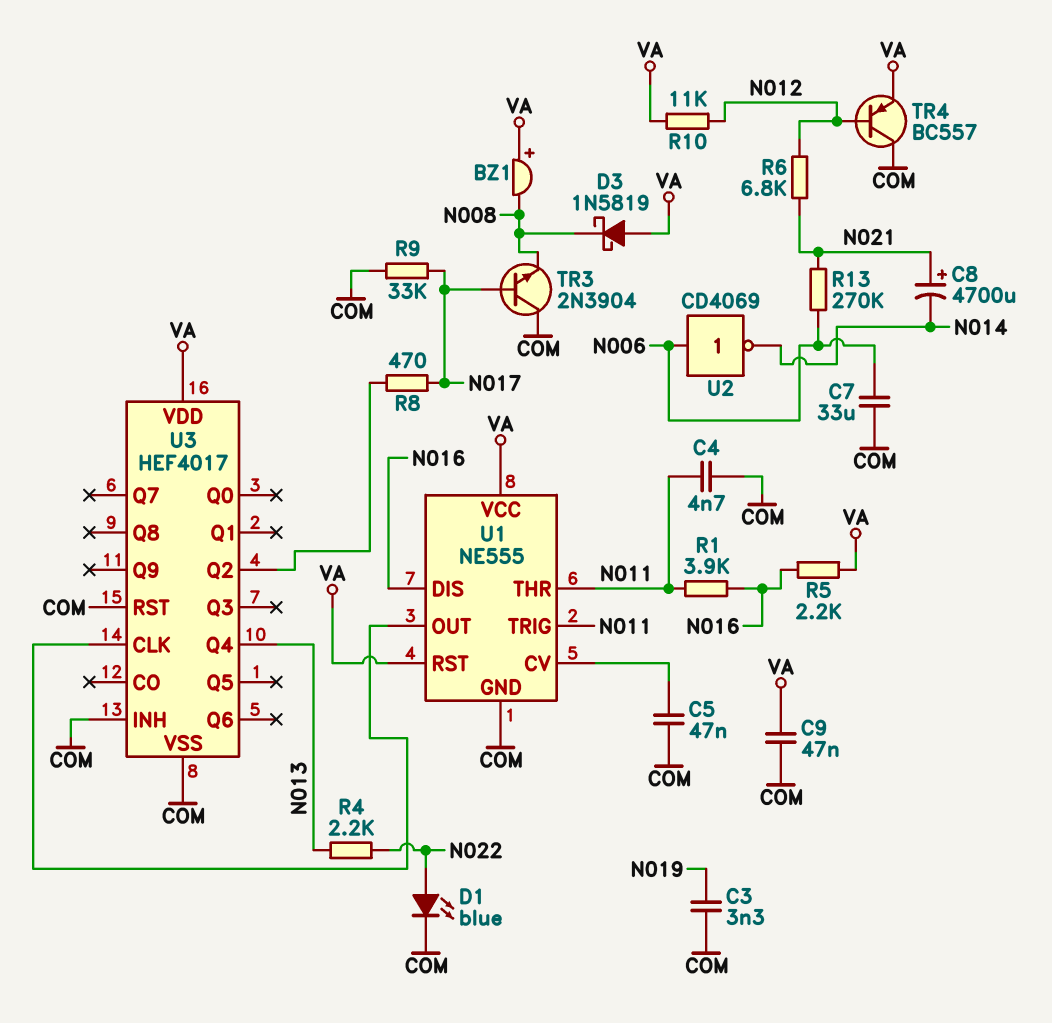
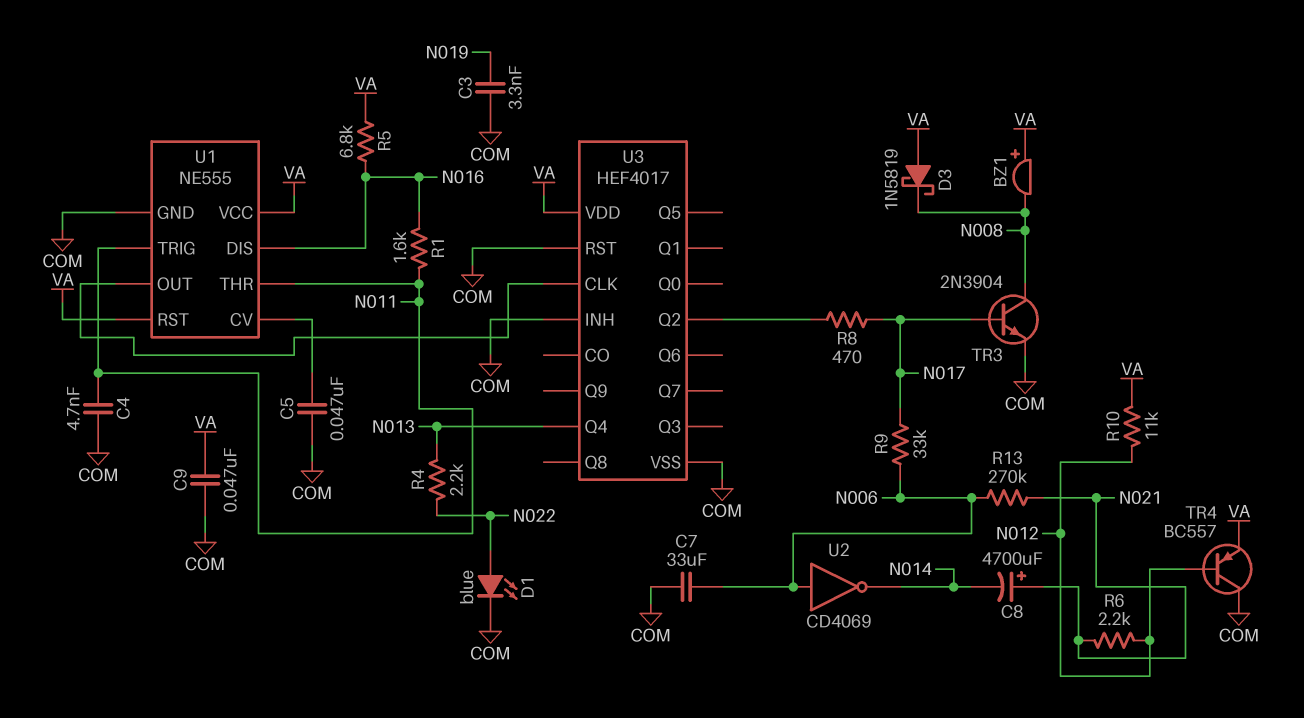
R1: 3.9k (N011, N016) -> 1.6k (N011, N016)
R5: 2.2k (N016, VA) -> 6.8k (N016, VA)
R6: 6.8k (N012, N021) -> 2.2k (N012, N021)
R9: 33k (COM, N017) -> 33k (N006, N017)
TR3: NPN 2N3904 (B N017, C COM, E N008) -> NPN 2N3904 (B N017, C N008, E COM)

